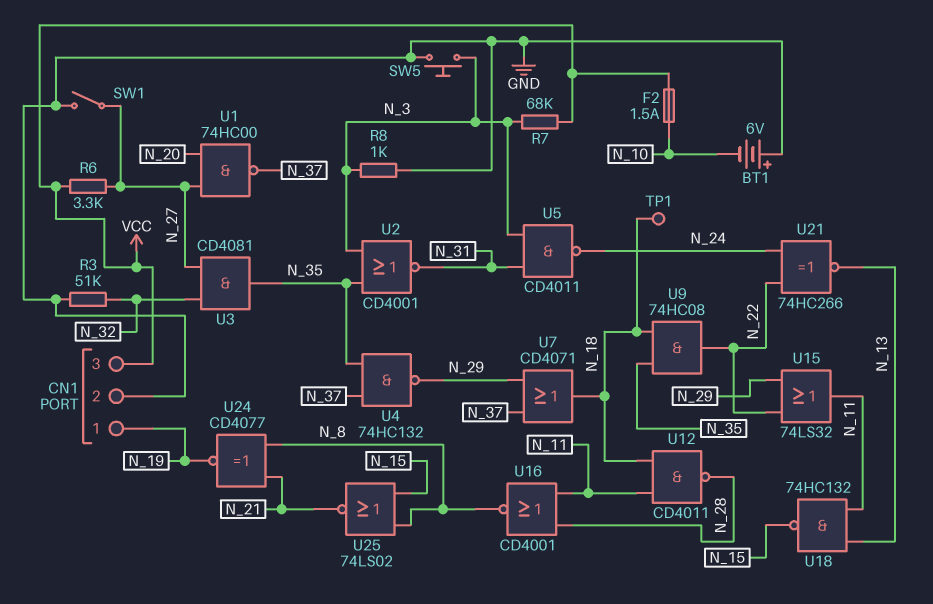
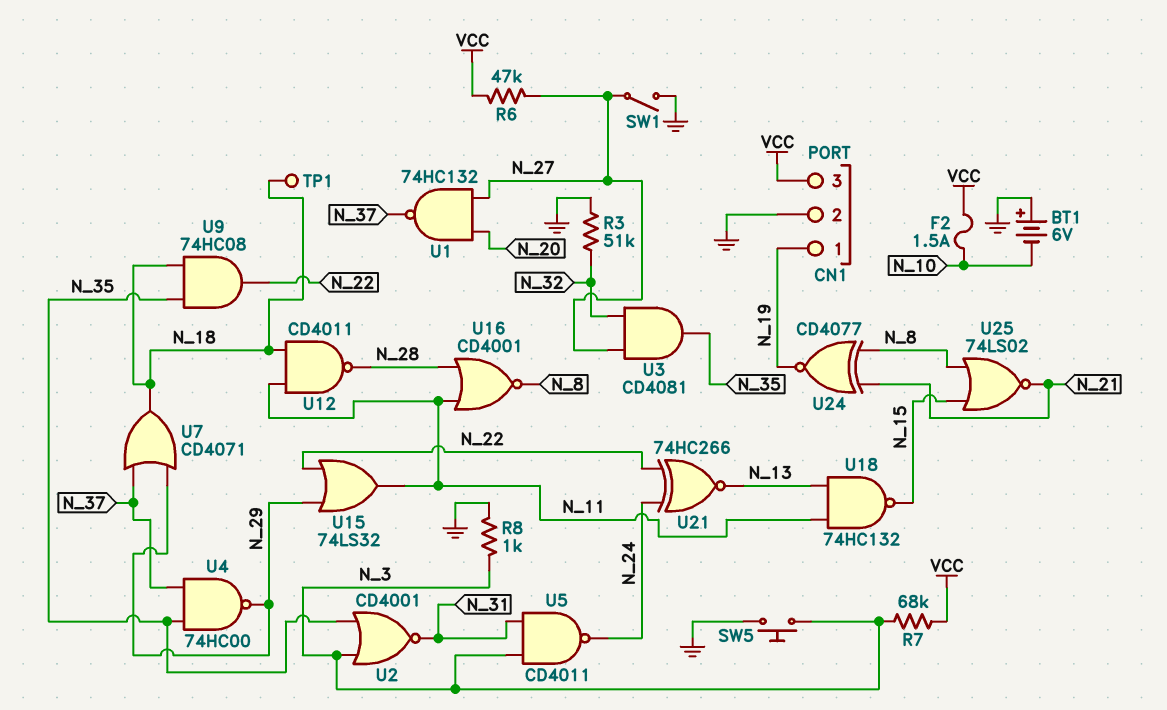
R6: 3.3k (N_27, VCC) -> 47k (N_27, VCC)
U1: NAND 74HC00 (in N_20, in N_27, out N_37) -> NAND 74HC132 (in N_20, in N_27, out N_37)
U4: NAND 74HC132 (in N_35, in N_37, out N_29) -> NAND 74HC00 (in N_35, in N_37, out N_29)

